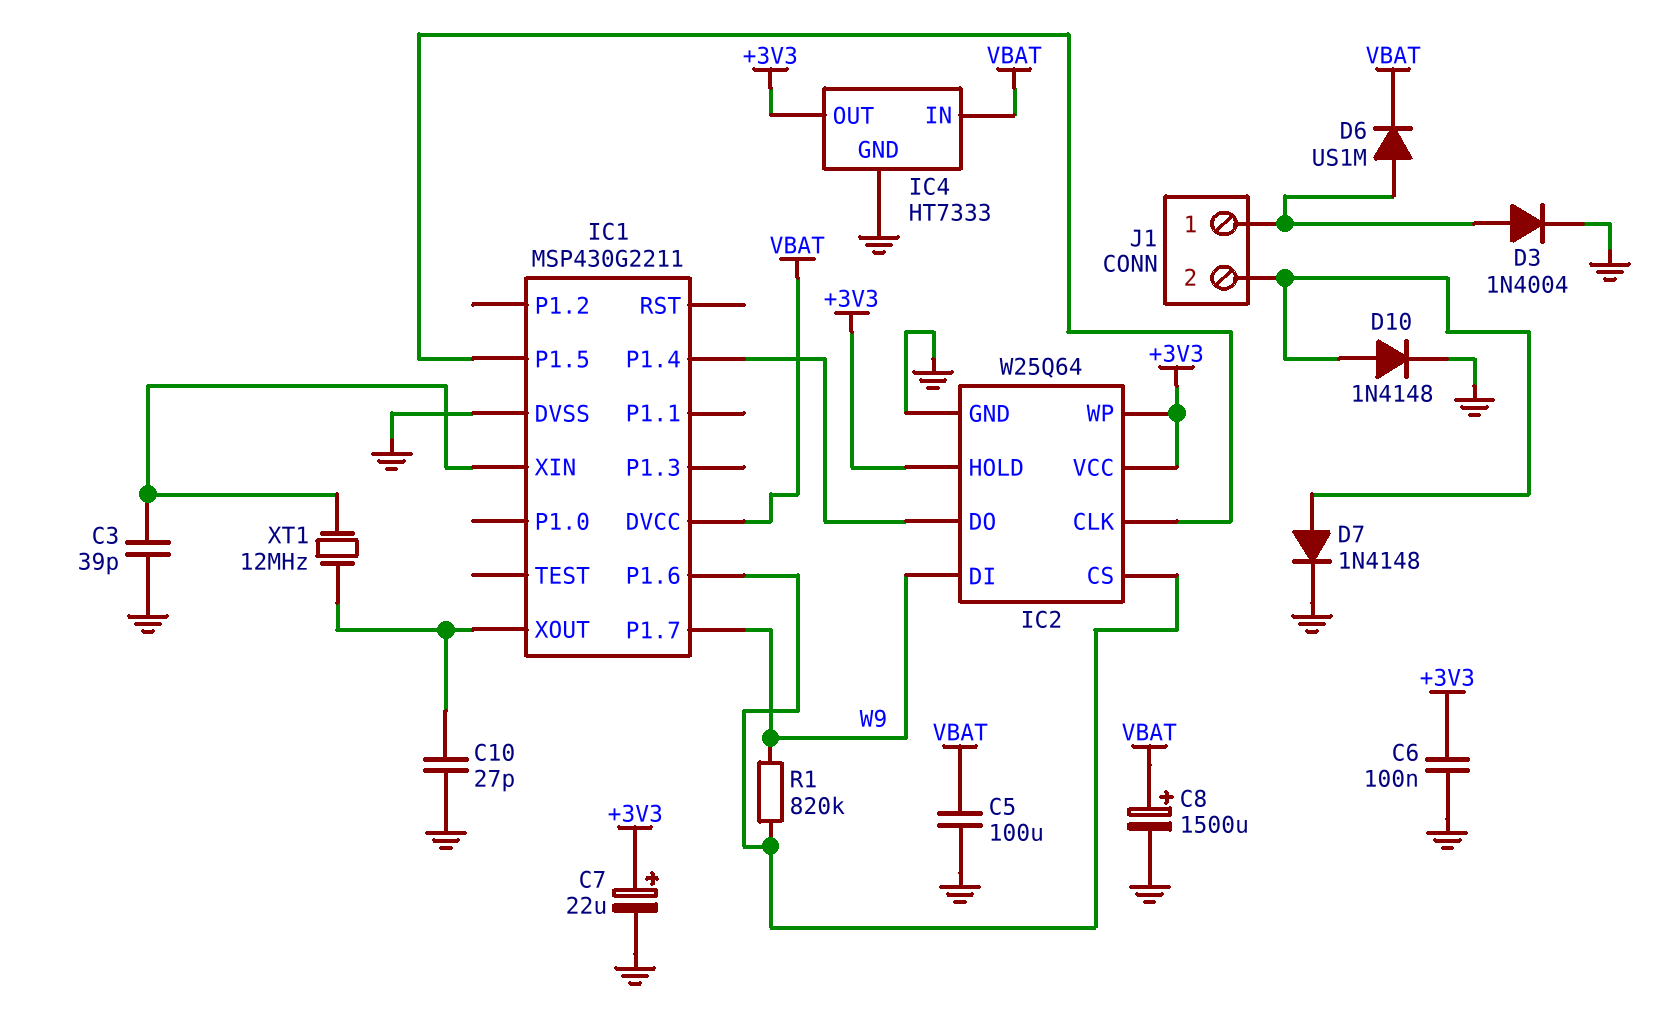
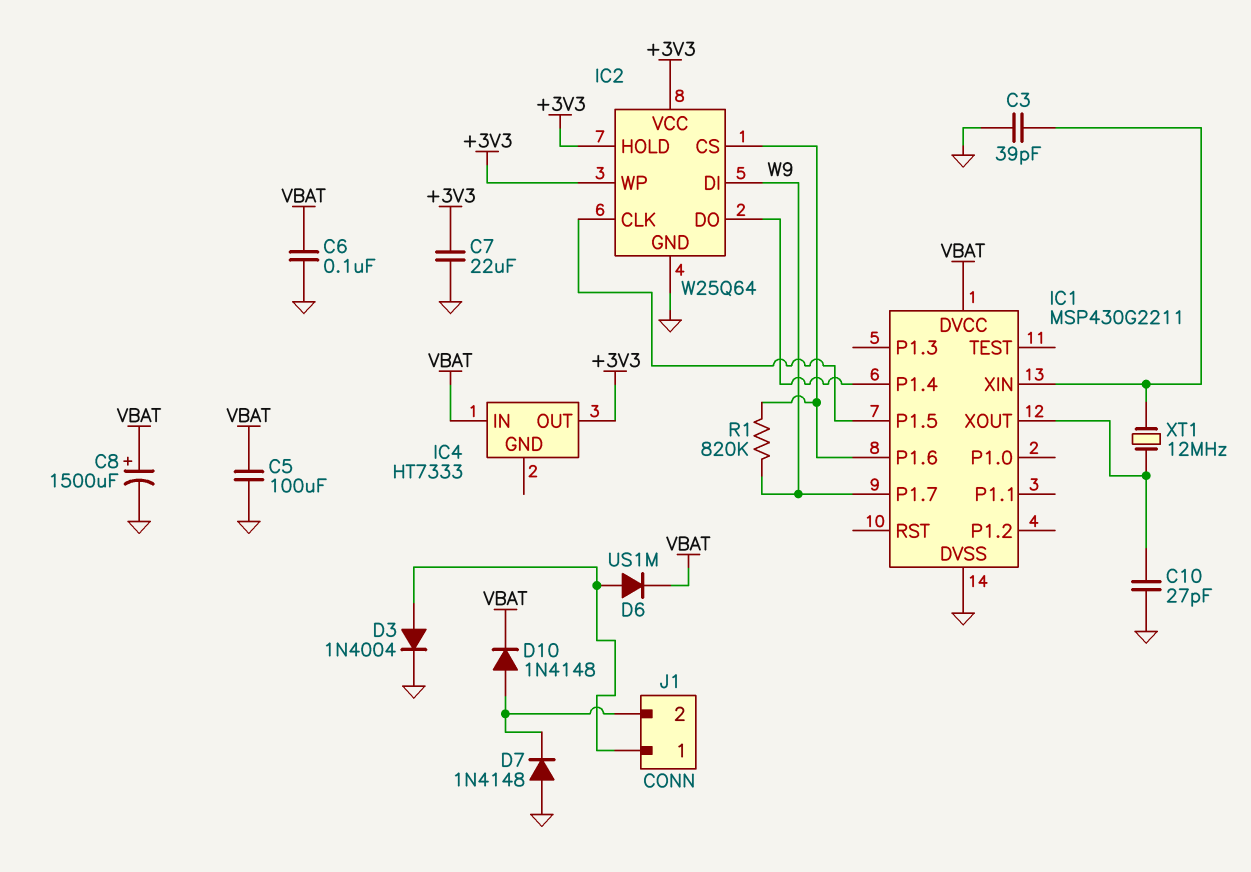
C6: 100nF (+3V3, GND) -> 100nF (GND, VBAT)
C7: 22uF (plus +3V3, minus GND) -> 22uF (+3V3, GND)
D7: diode 1N4148 (A J1/2, K GND) -> diode 1N4148 (A GND, K J1/2)
D10: diode 1N4148 (A J1/2, K GND) -> diode 1N4148 (A J1/2, K VBAT)
IC4 pin GND: GND -> none

